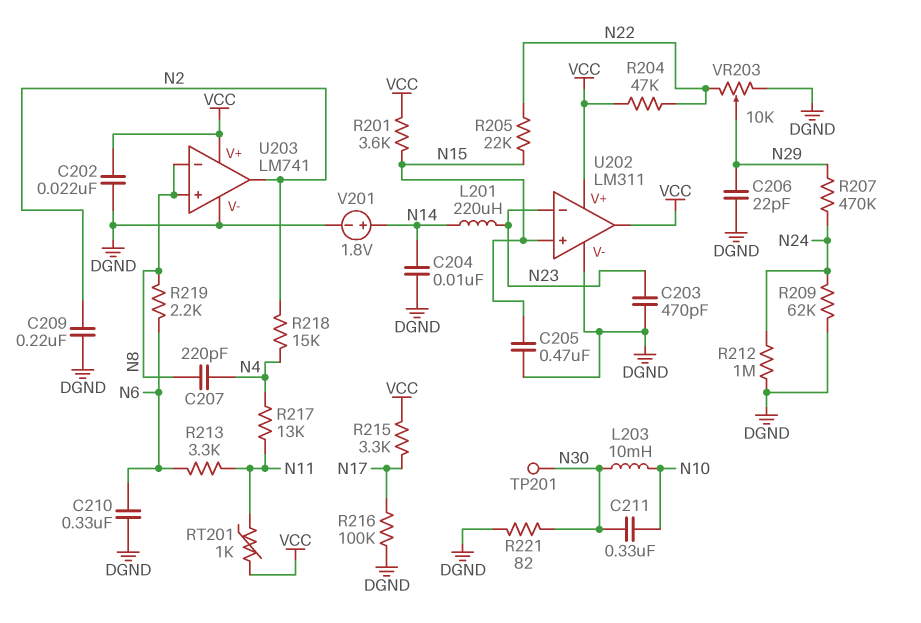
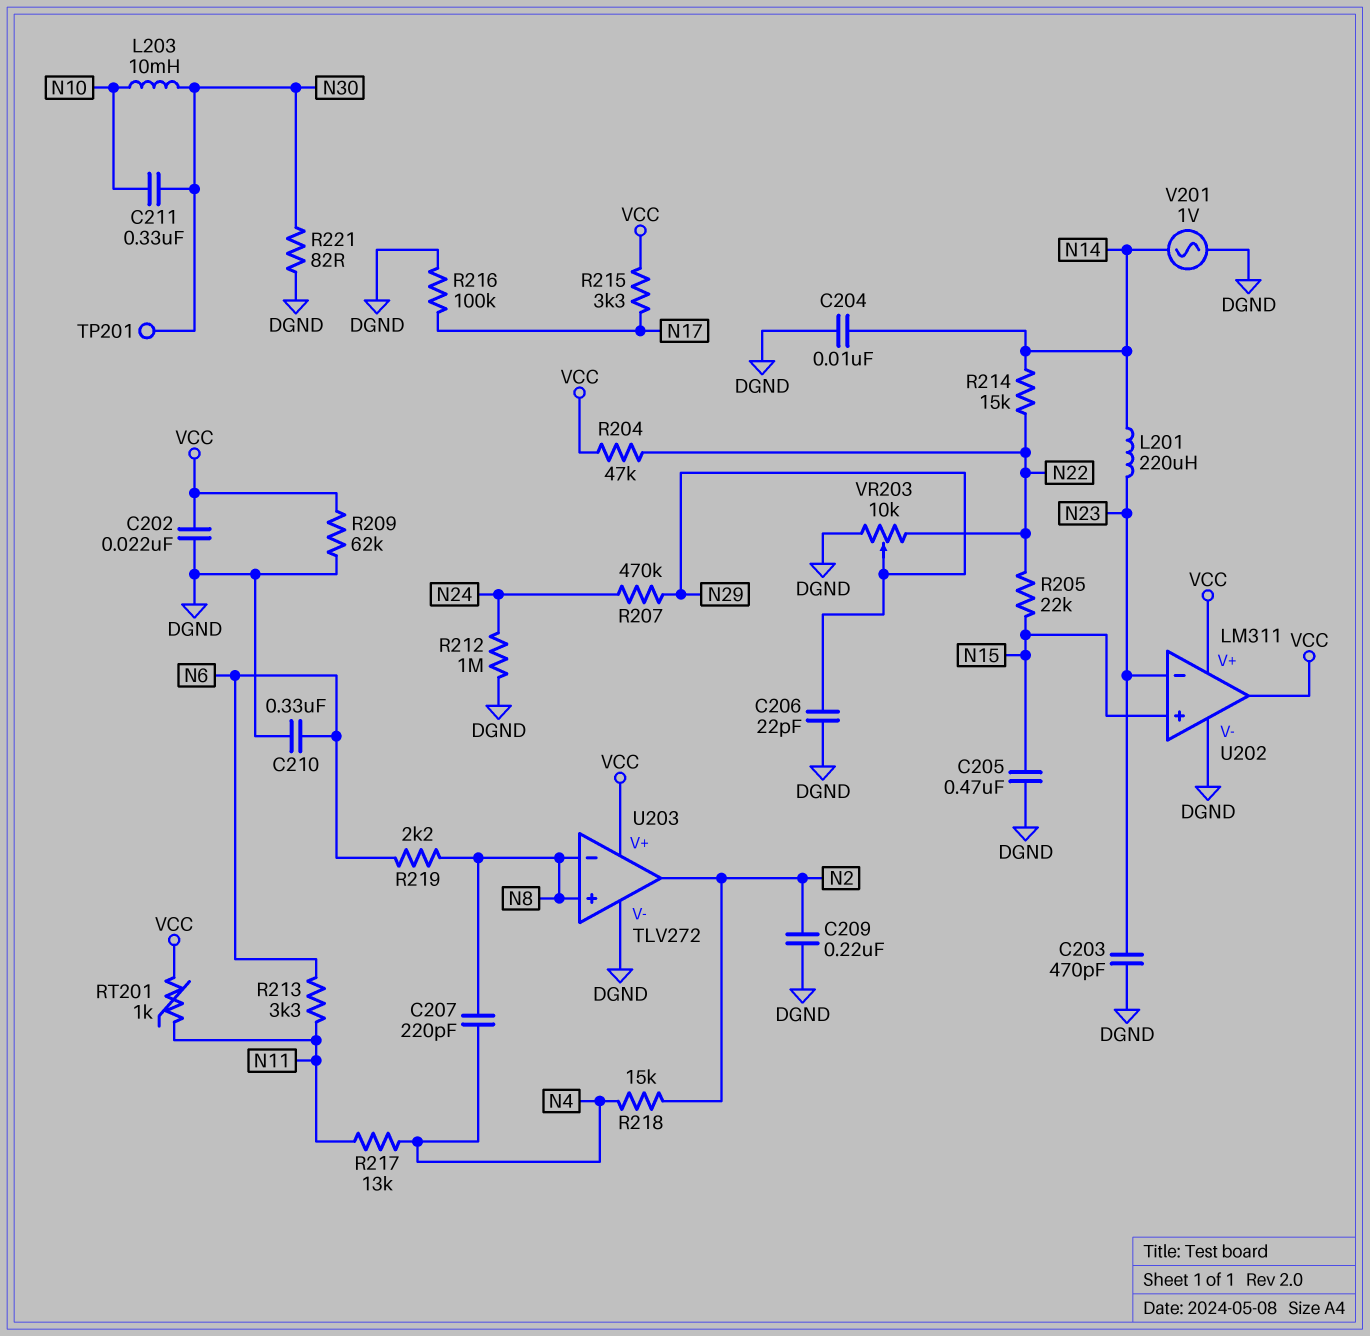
R201: 3.6k (N15, VCC) -> none
R209: 62k (DGND, N24) -> 62k (DGND, VCC)
R214: none -> 15k (N14, N22)
U203: LM741 -> TLV272
V201: 1.8V (plus N14, minus DGND) -> AC 1V (DGND, N14)

